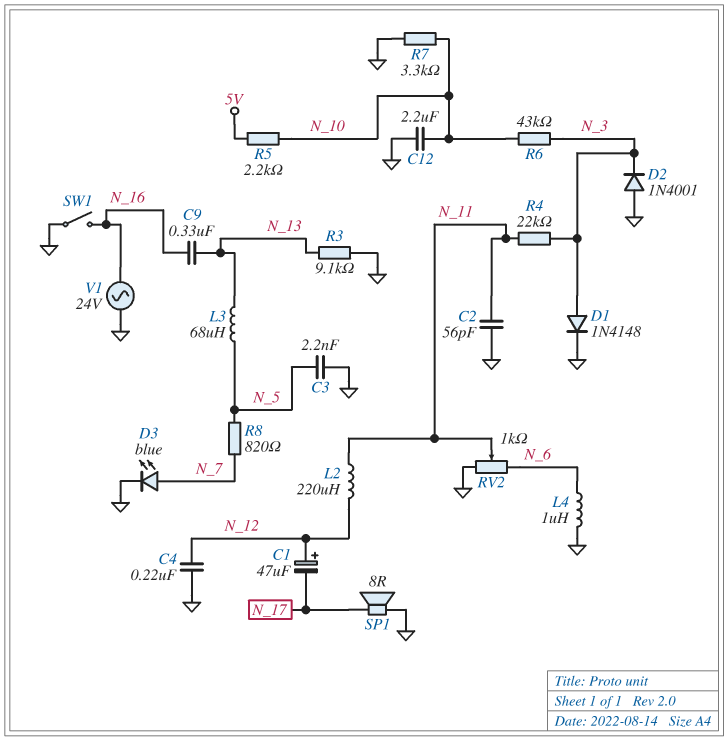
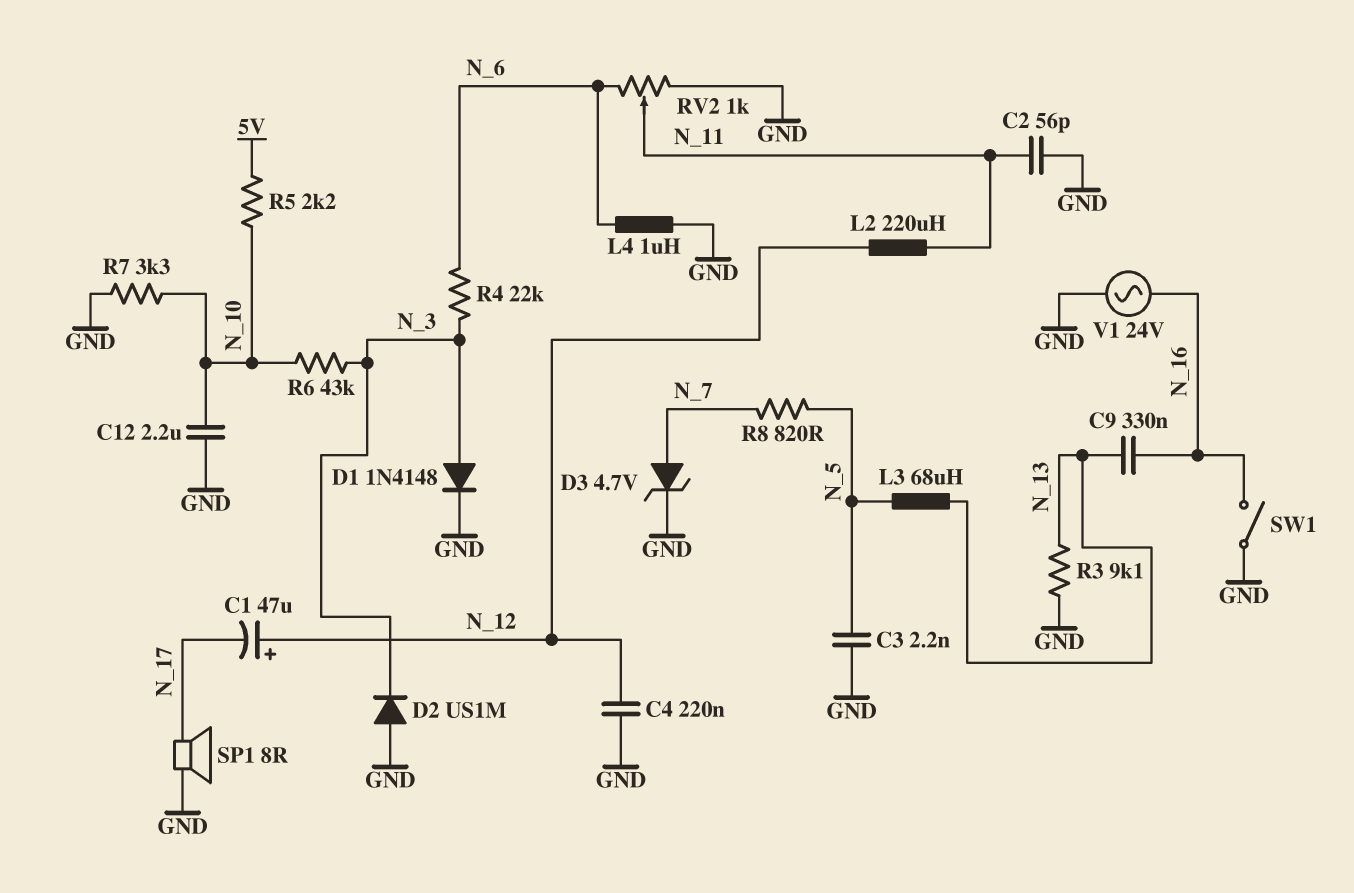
D2: diode 1N4001 (A GND, K N_3) -> diode US1M (A GND, K N_3)
D3: LED blue (A N_7, K GND) -> zener 4.7V (A N_7, K GND)
R4: 22k (N_3, N_11) -> 22k (N_3, N_6)

